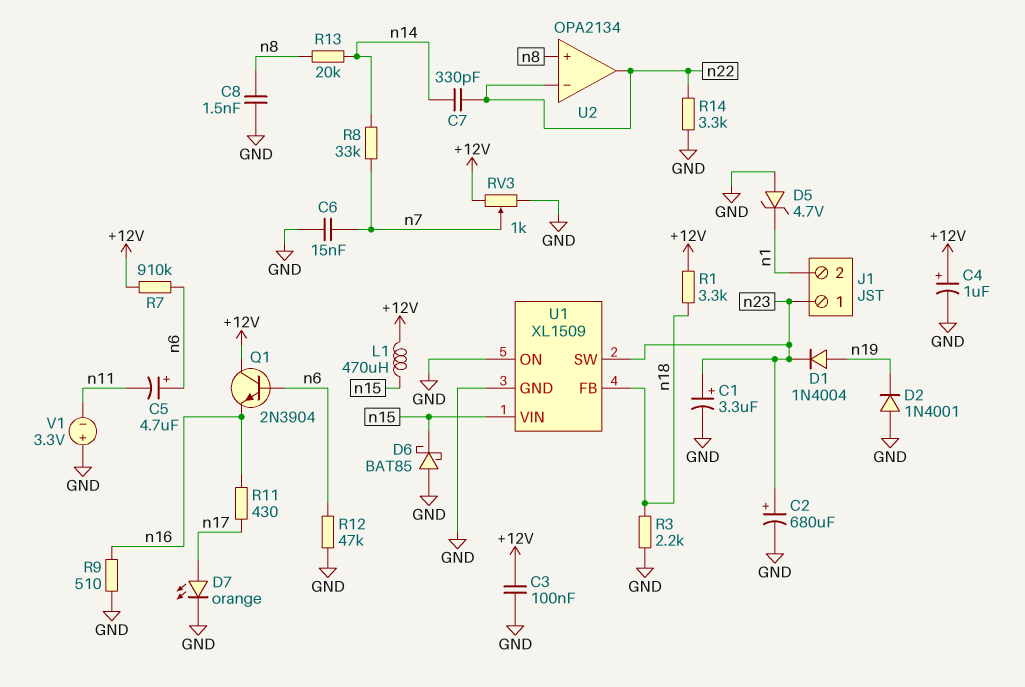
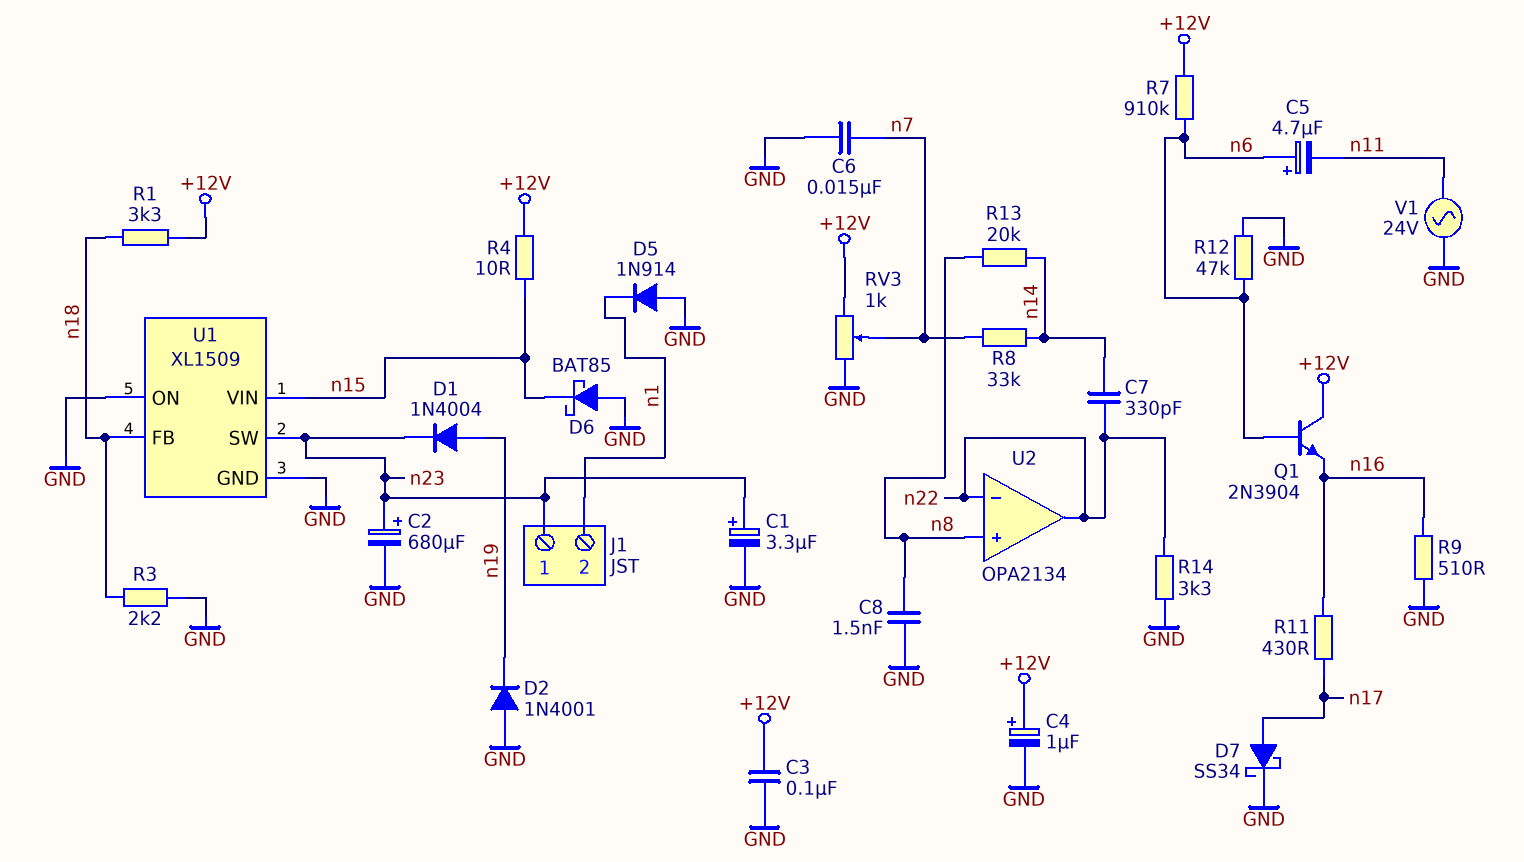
D5: zener 4.7V (A GND, K n1) -> diode 1N914 (A GND, K n1)
D7: LED orange (A n17, K GND) -> schottky SS34 (A n17, K GND)
L1: 470uH (+12V, n15) -> none
R4: none -> 10 (+12V, n15)
V1: 3.3V (plus GND, minus n11) -> AC 24V (GND, n11)

